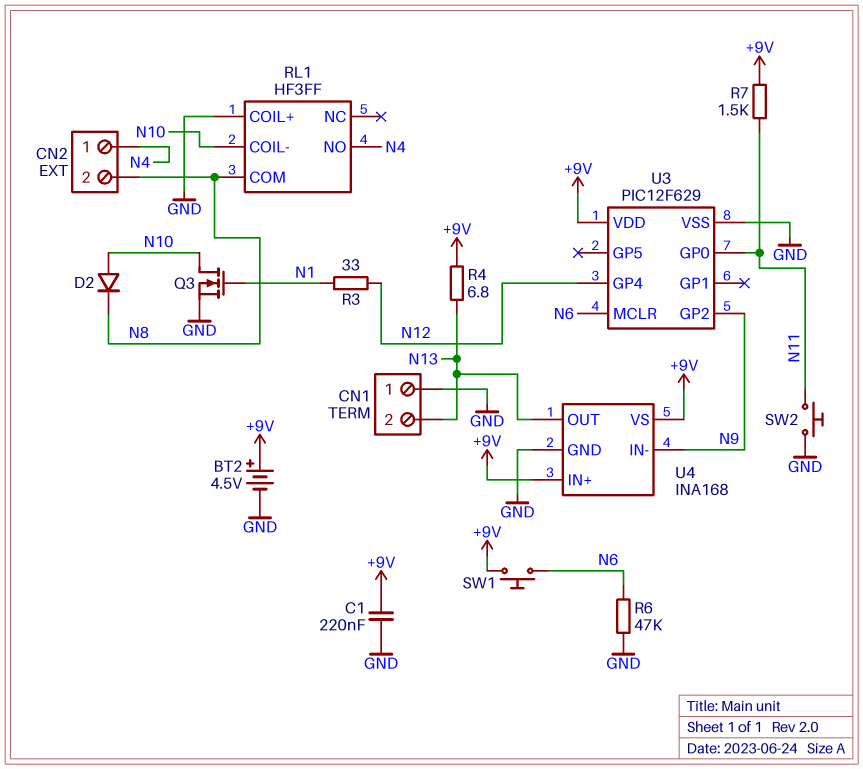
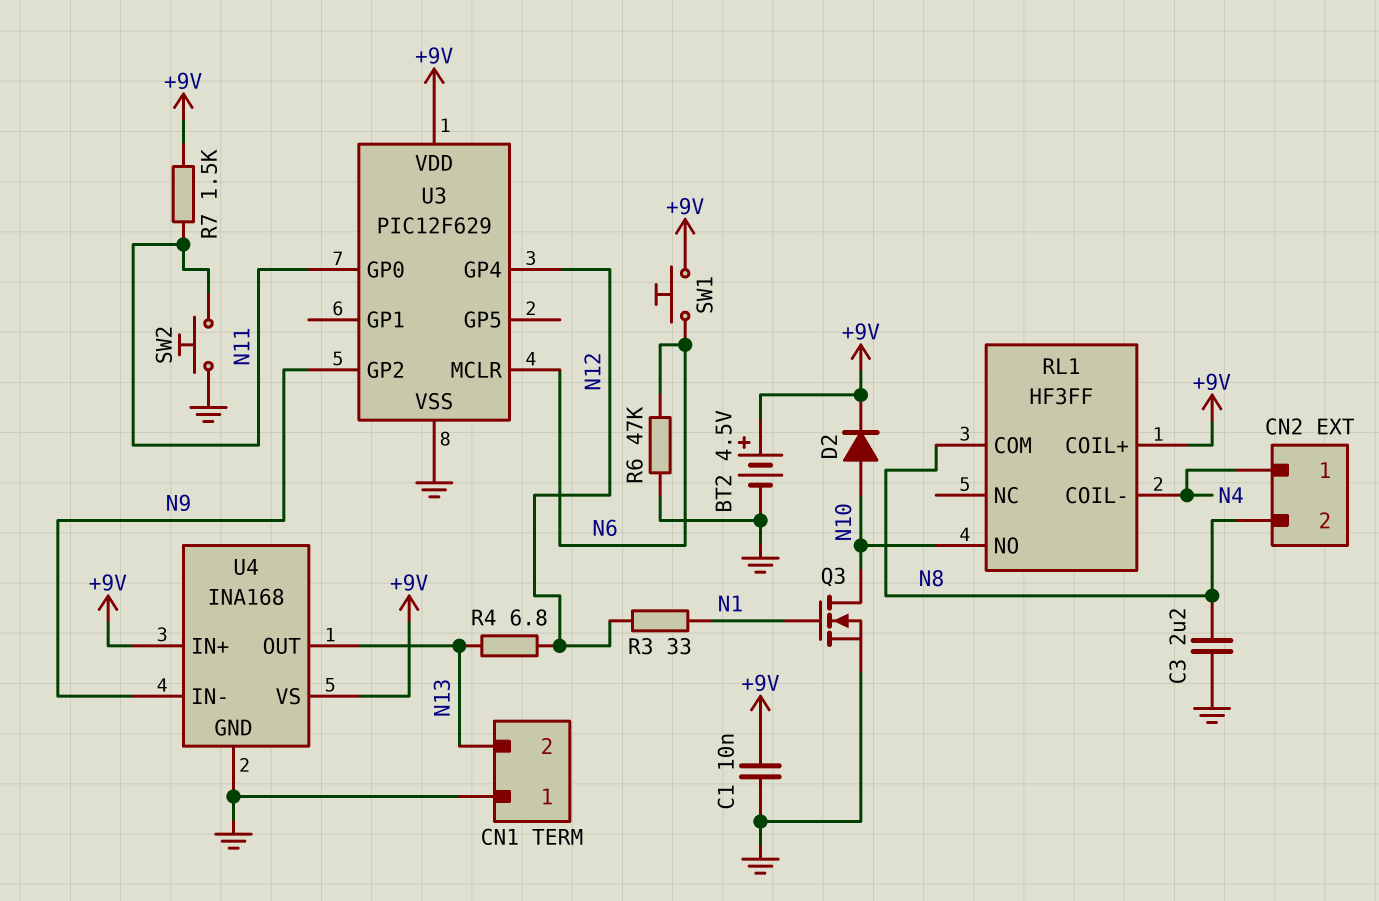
C1: 220nF (+9V, GND) -> 10nF (+9V, GND)
C3: none -> 2.2uF (GND, N8)
D2: diode (A N10, K N8) -> diode (A N10, K +9V)
R4: 6.8 (+9V, N13) -> 6.8 (N12, N13)
RL1 pin COIL+: GND -> +9V
RL1 pin COIL-: N10 -> N4
RL1 pin NO: N4 -> N10

